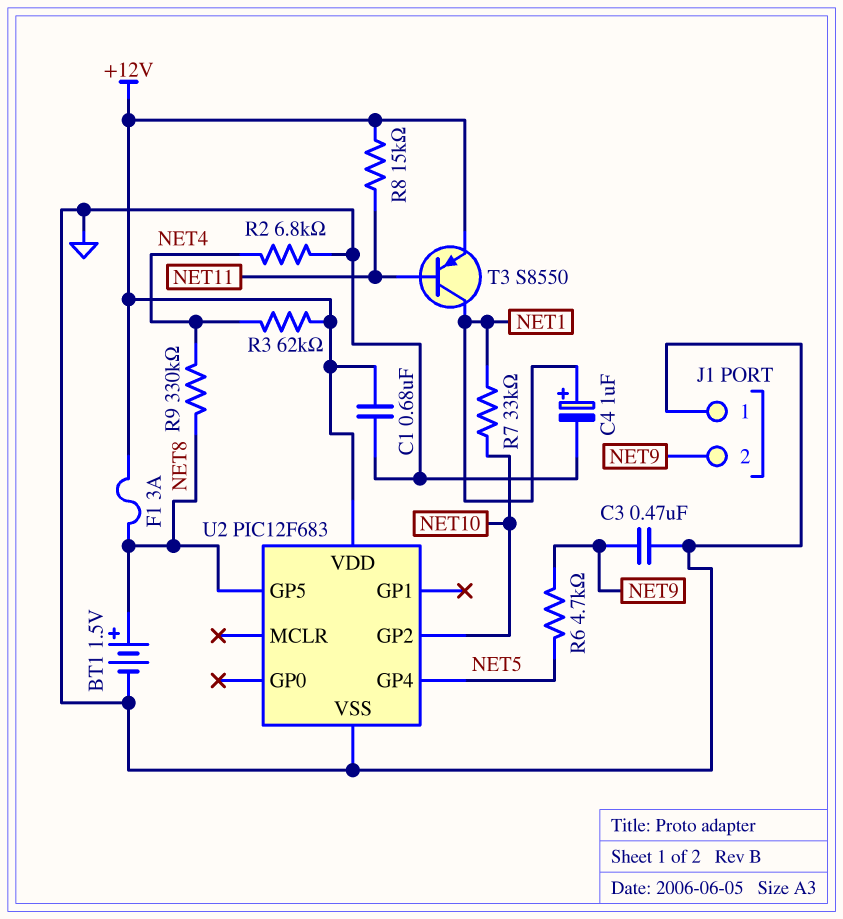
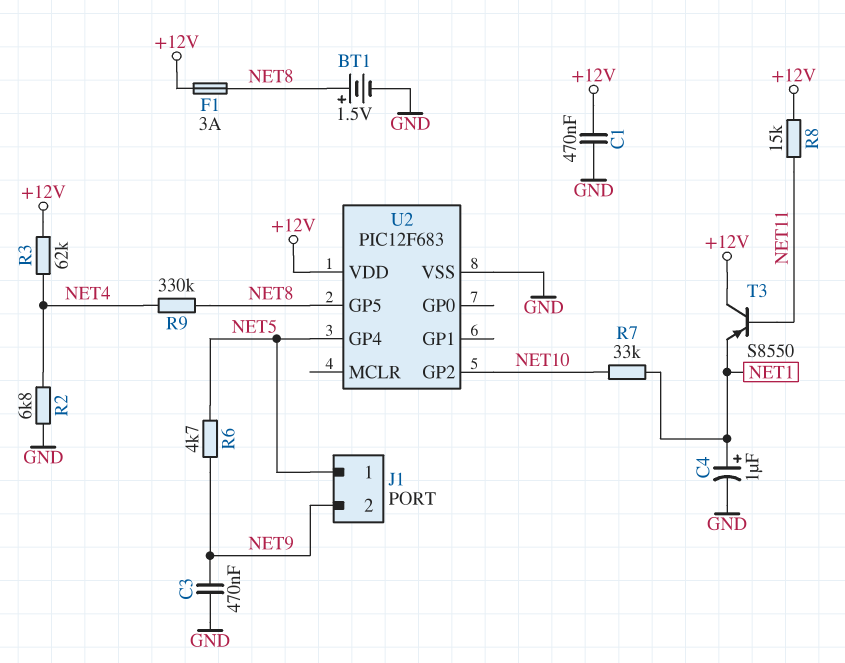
C1: 680nF (+12V, GND) -> 470nF (+12V, GND)
J1 pin 1: GND -> NET5
T3: PNP S8550 (B NET11, C NET1, E +12V) -> PNP S8550 (B NET11, C +12V, E NET1)

